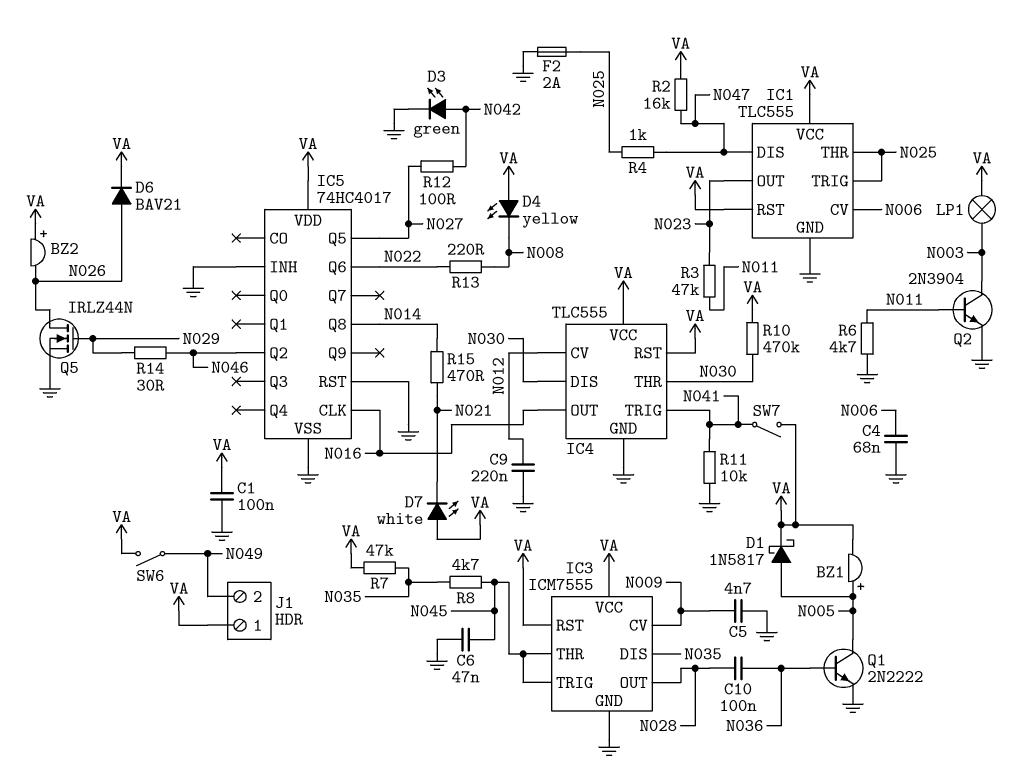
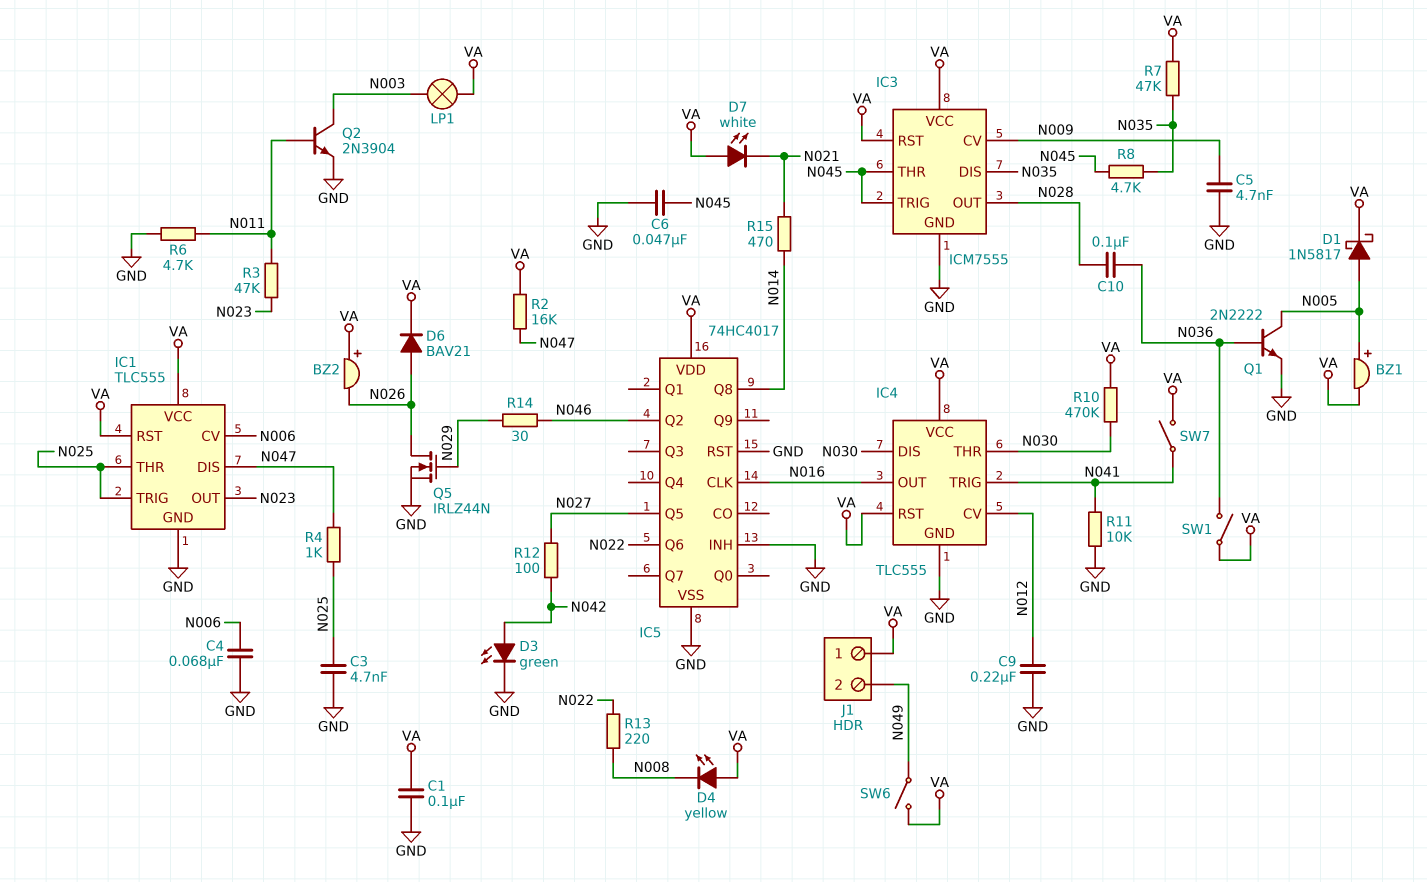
C3: none -> 4.7nF (GND, N025)
F2: 2A (GND, N025) -> none
SW1: none -> switch (N036, VA)

